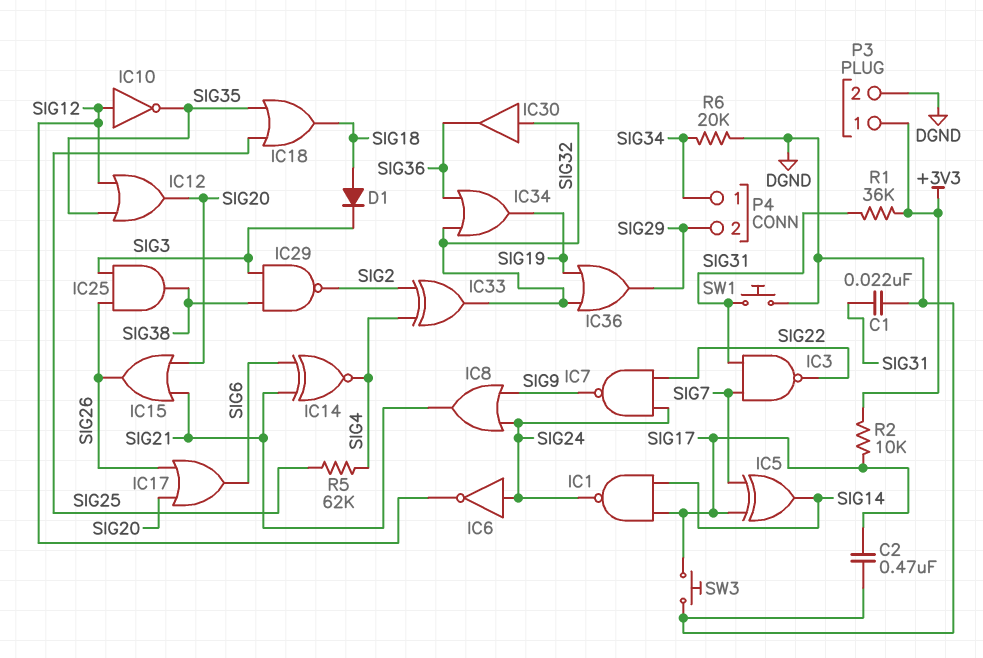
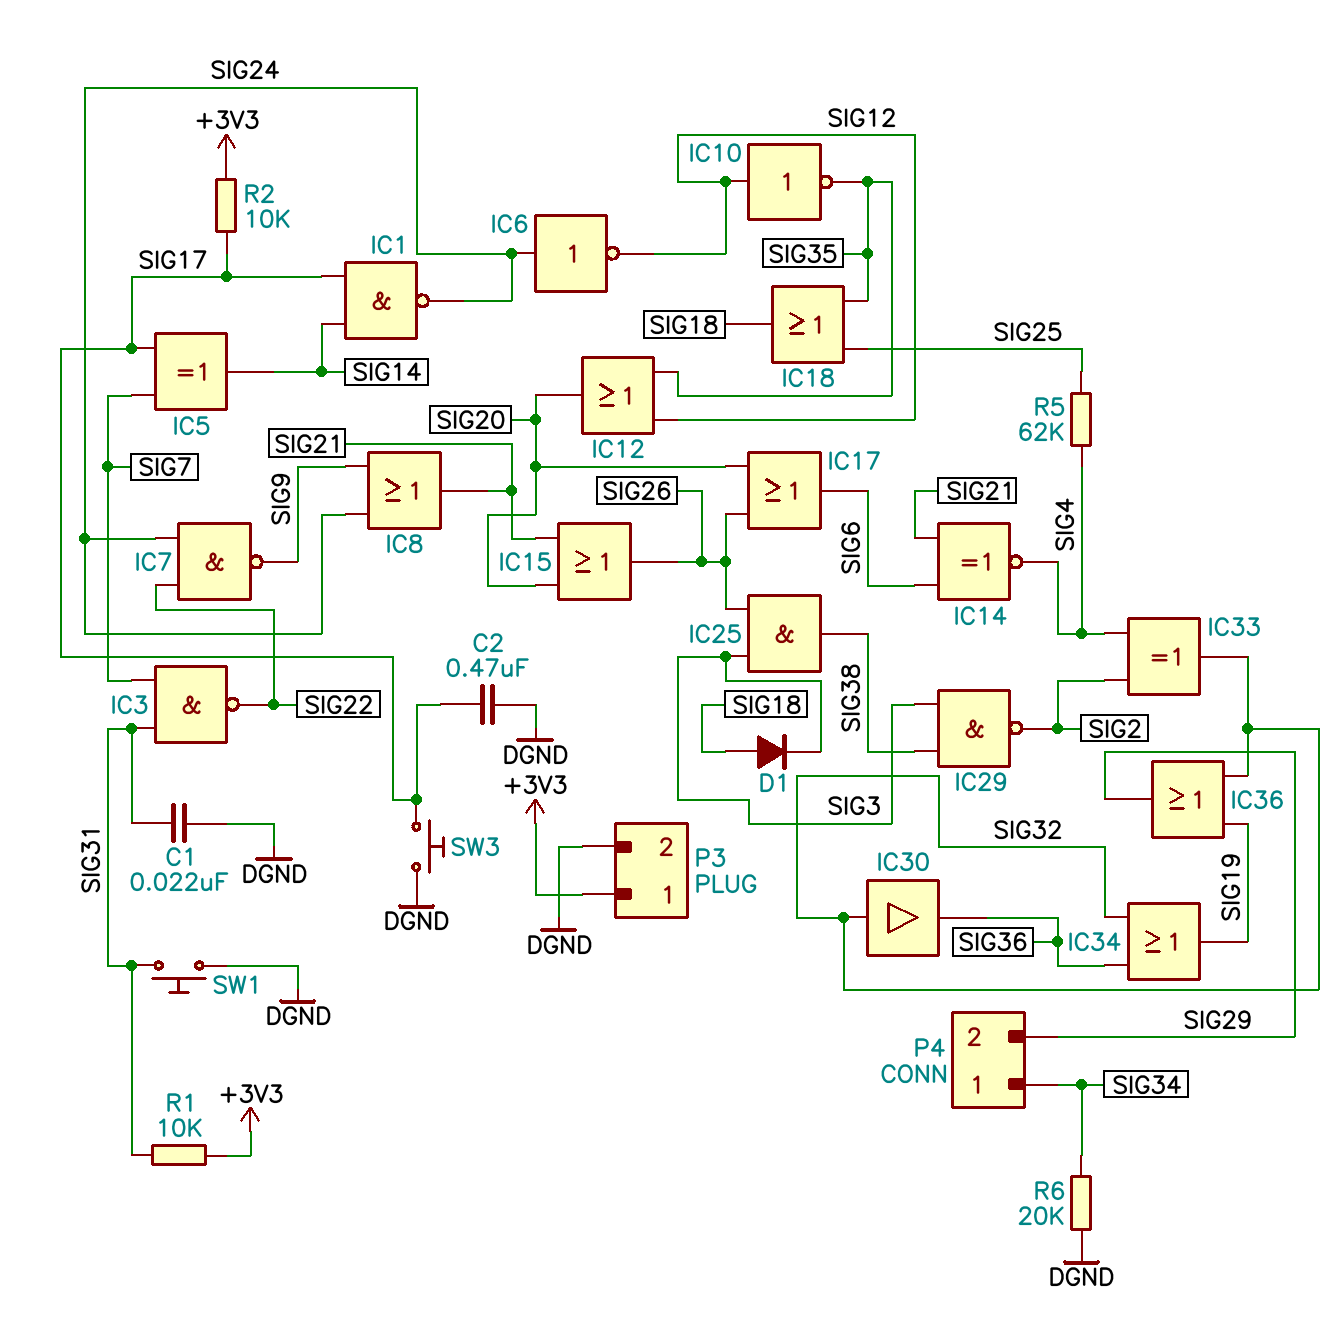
R1: 36k (+3V3, SIG31) -> 10k (+3V3, SIG31)

